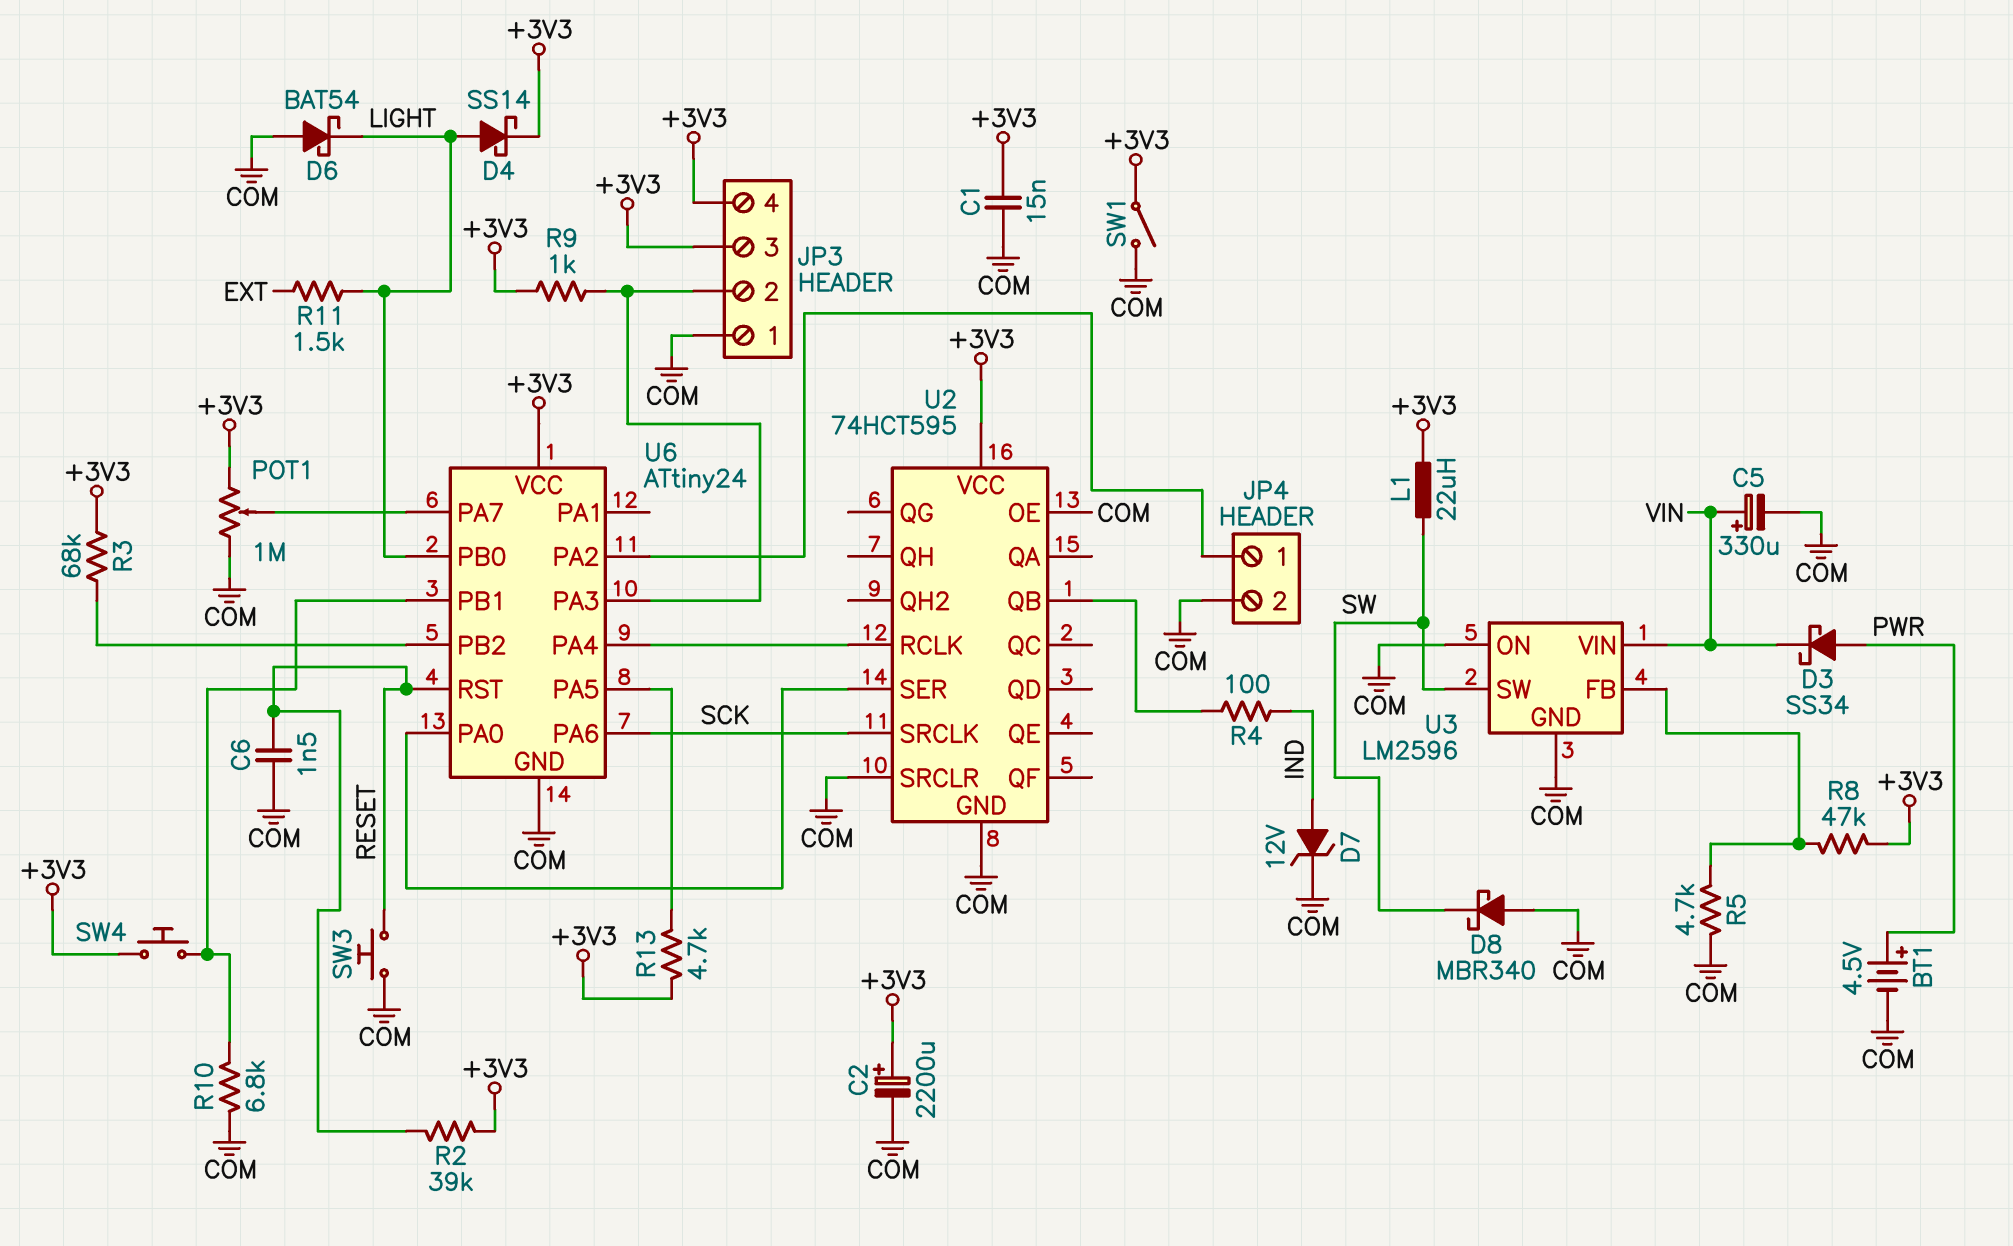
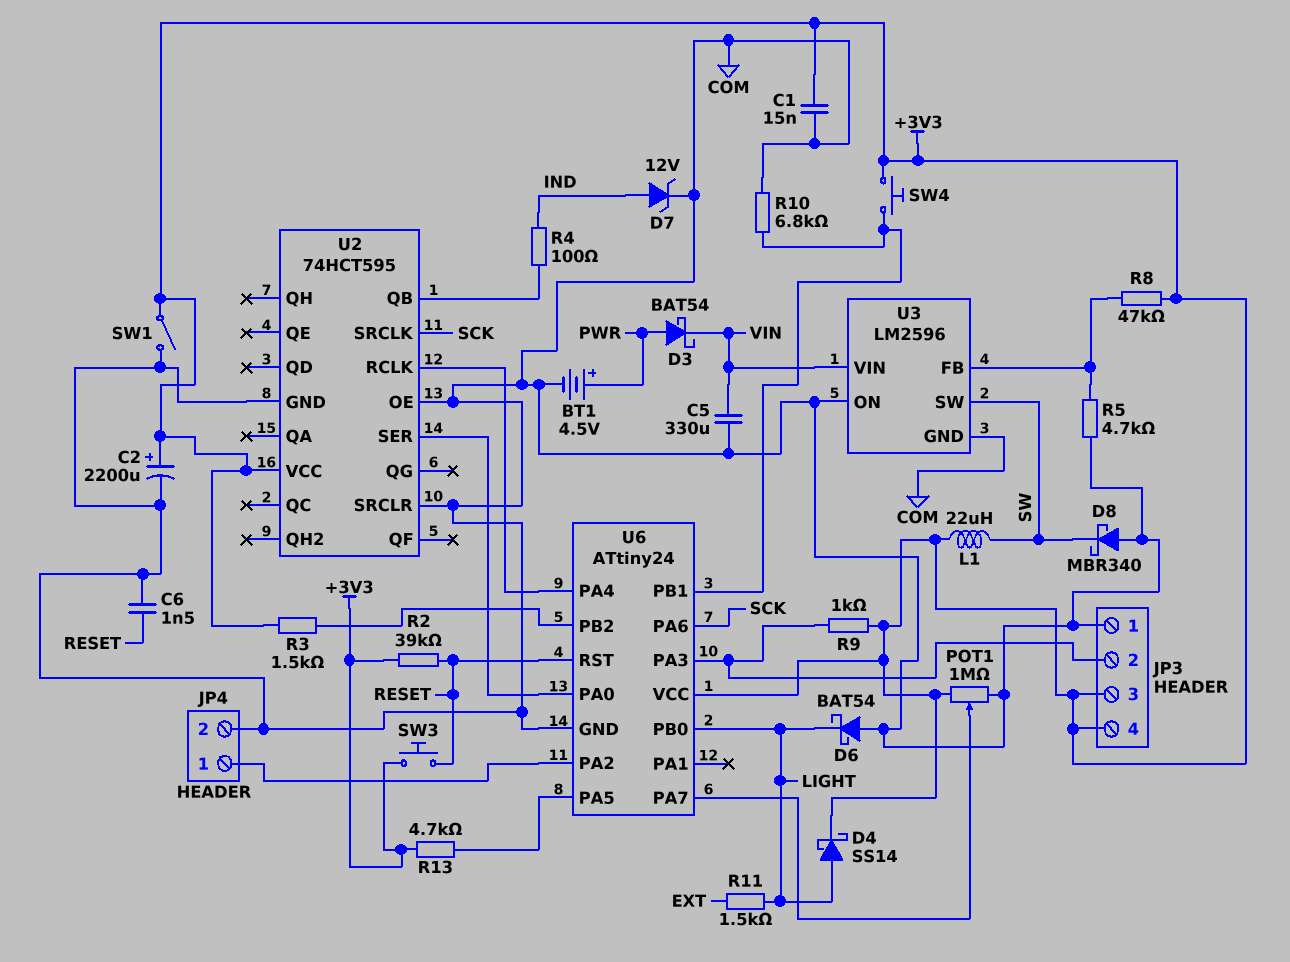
C5: 330uF (plus VIN, minus COM) -> 330uF (COM, VIN)
D3: schottky SS34 (A PWR, K VIN) -> schottky BAT54 (A PWR, K VIN)
R3: 68k (+3V3, U6/PB2) -> 1.5k (+3V3, U6/PB2)
SW3: button (COM, RESET) -> button (+3V3, RESET)

